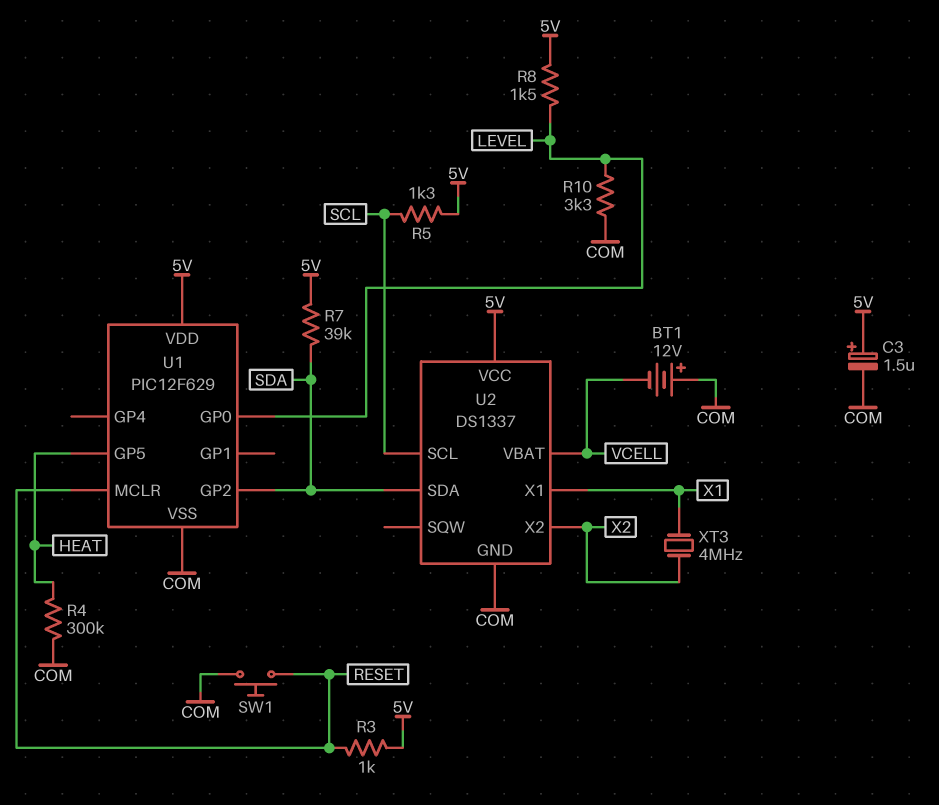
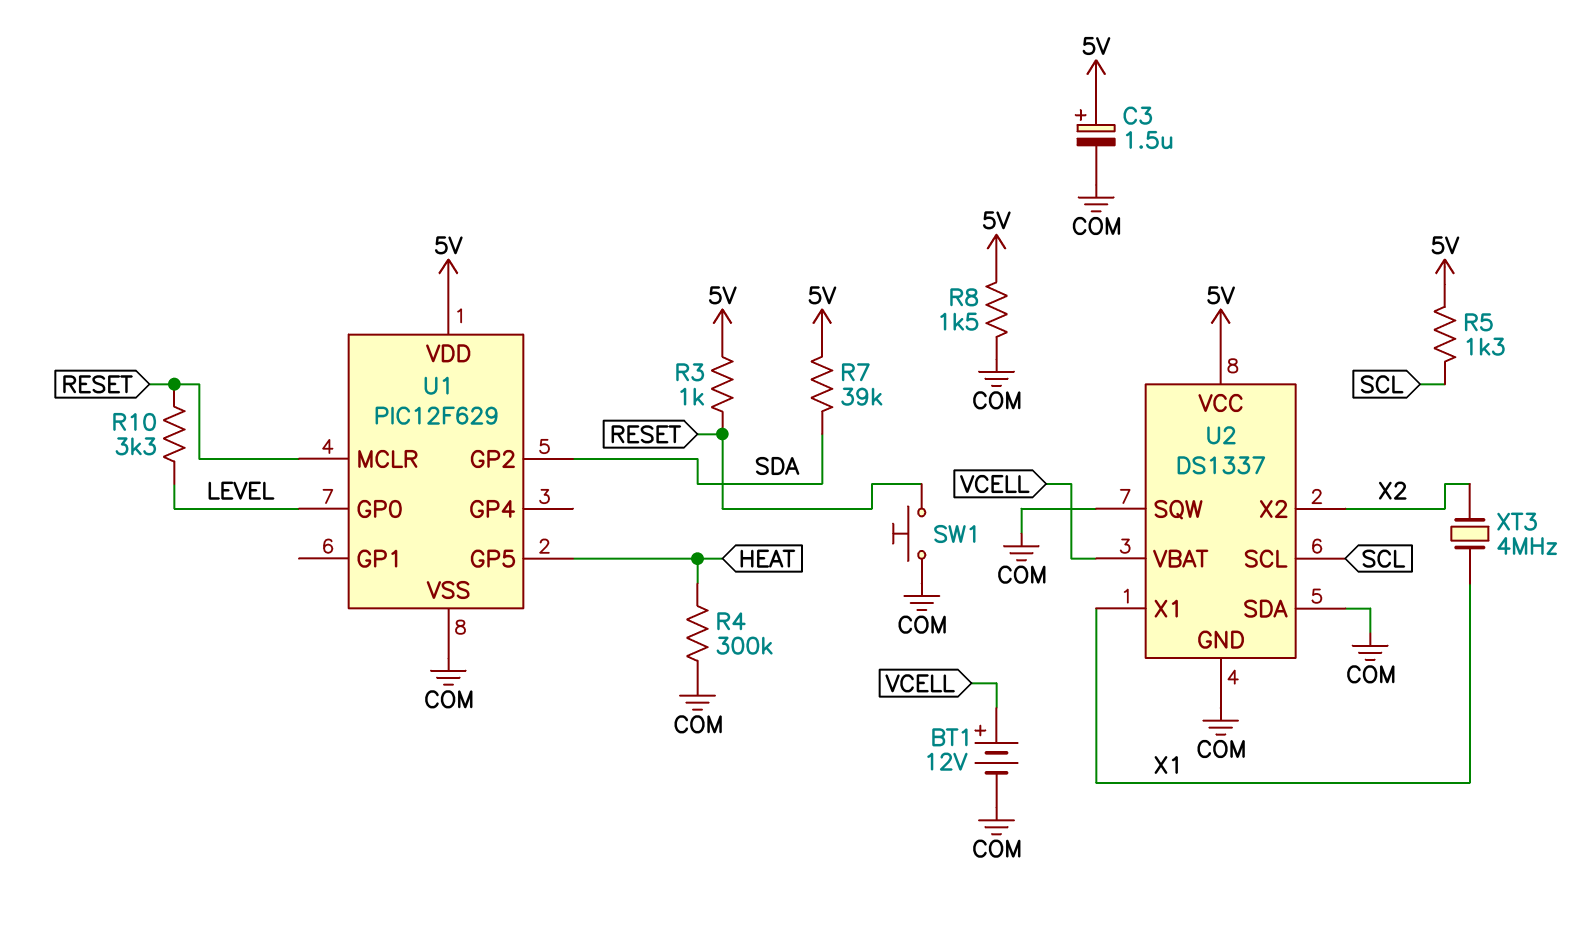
BT1: 12V (plus COM, minus VCELL) -> 12V (plus VCELL, minus COM)
R8: 1.5k (5V, LEVEL) -> 1.5k (5V, COM)
R10: 3.3k (COM, LEVEL) -> 3.3k (LEVEL, RESET)
U2 pin SDA: SDA -> COM
U2 pin SQW: none -> COM

